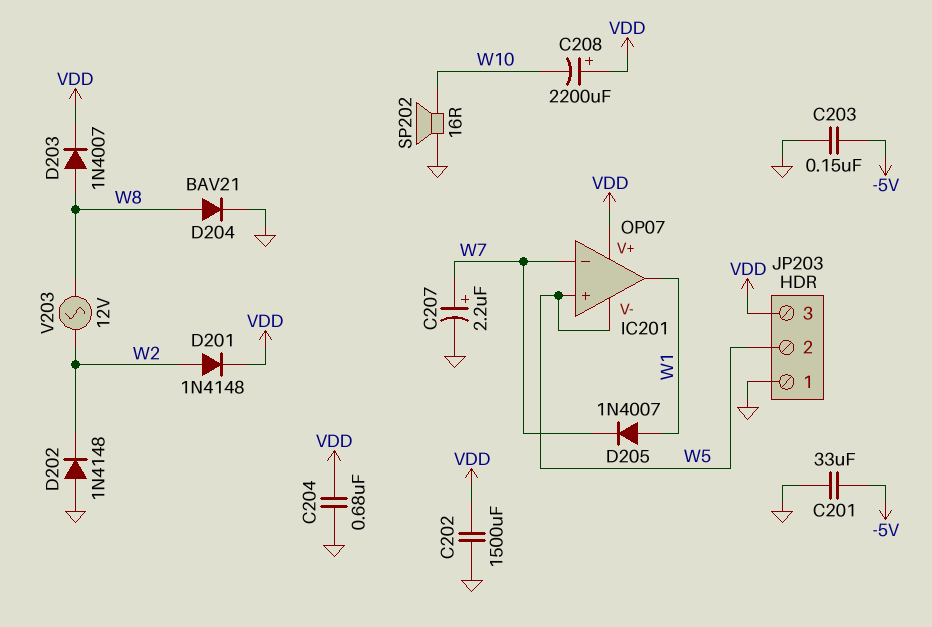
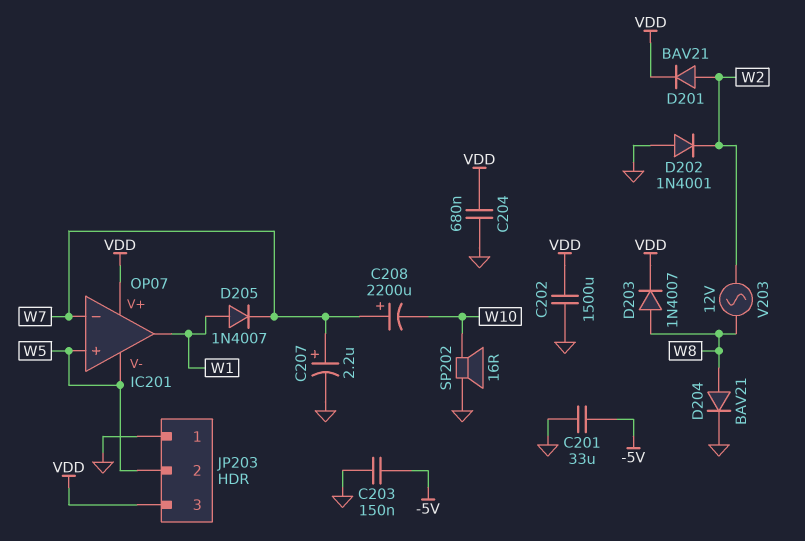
C208: 2200uF (plus VDD, minus W10) -> 2200uF (plus W7, minus W10)
D201: diode 1N4148 (A W2, K VDD) -> diode BAV21 (A W2, K VDD)
D202: diode 1N4148 (A GND, K W2) -> diode 1N4001 (A GND, K W2)

